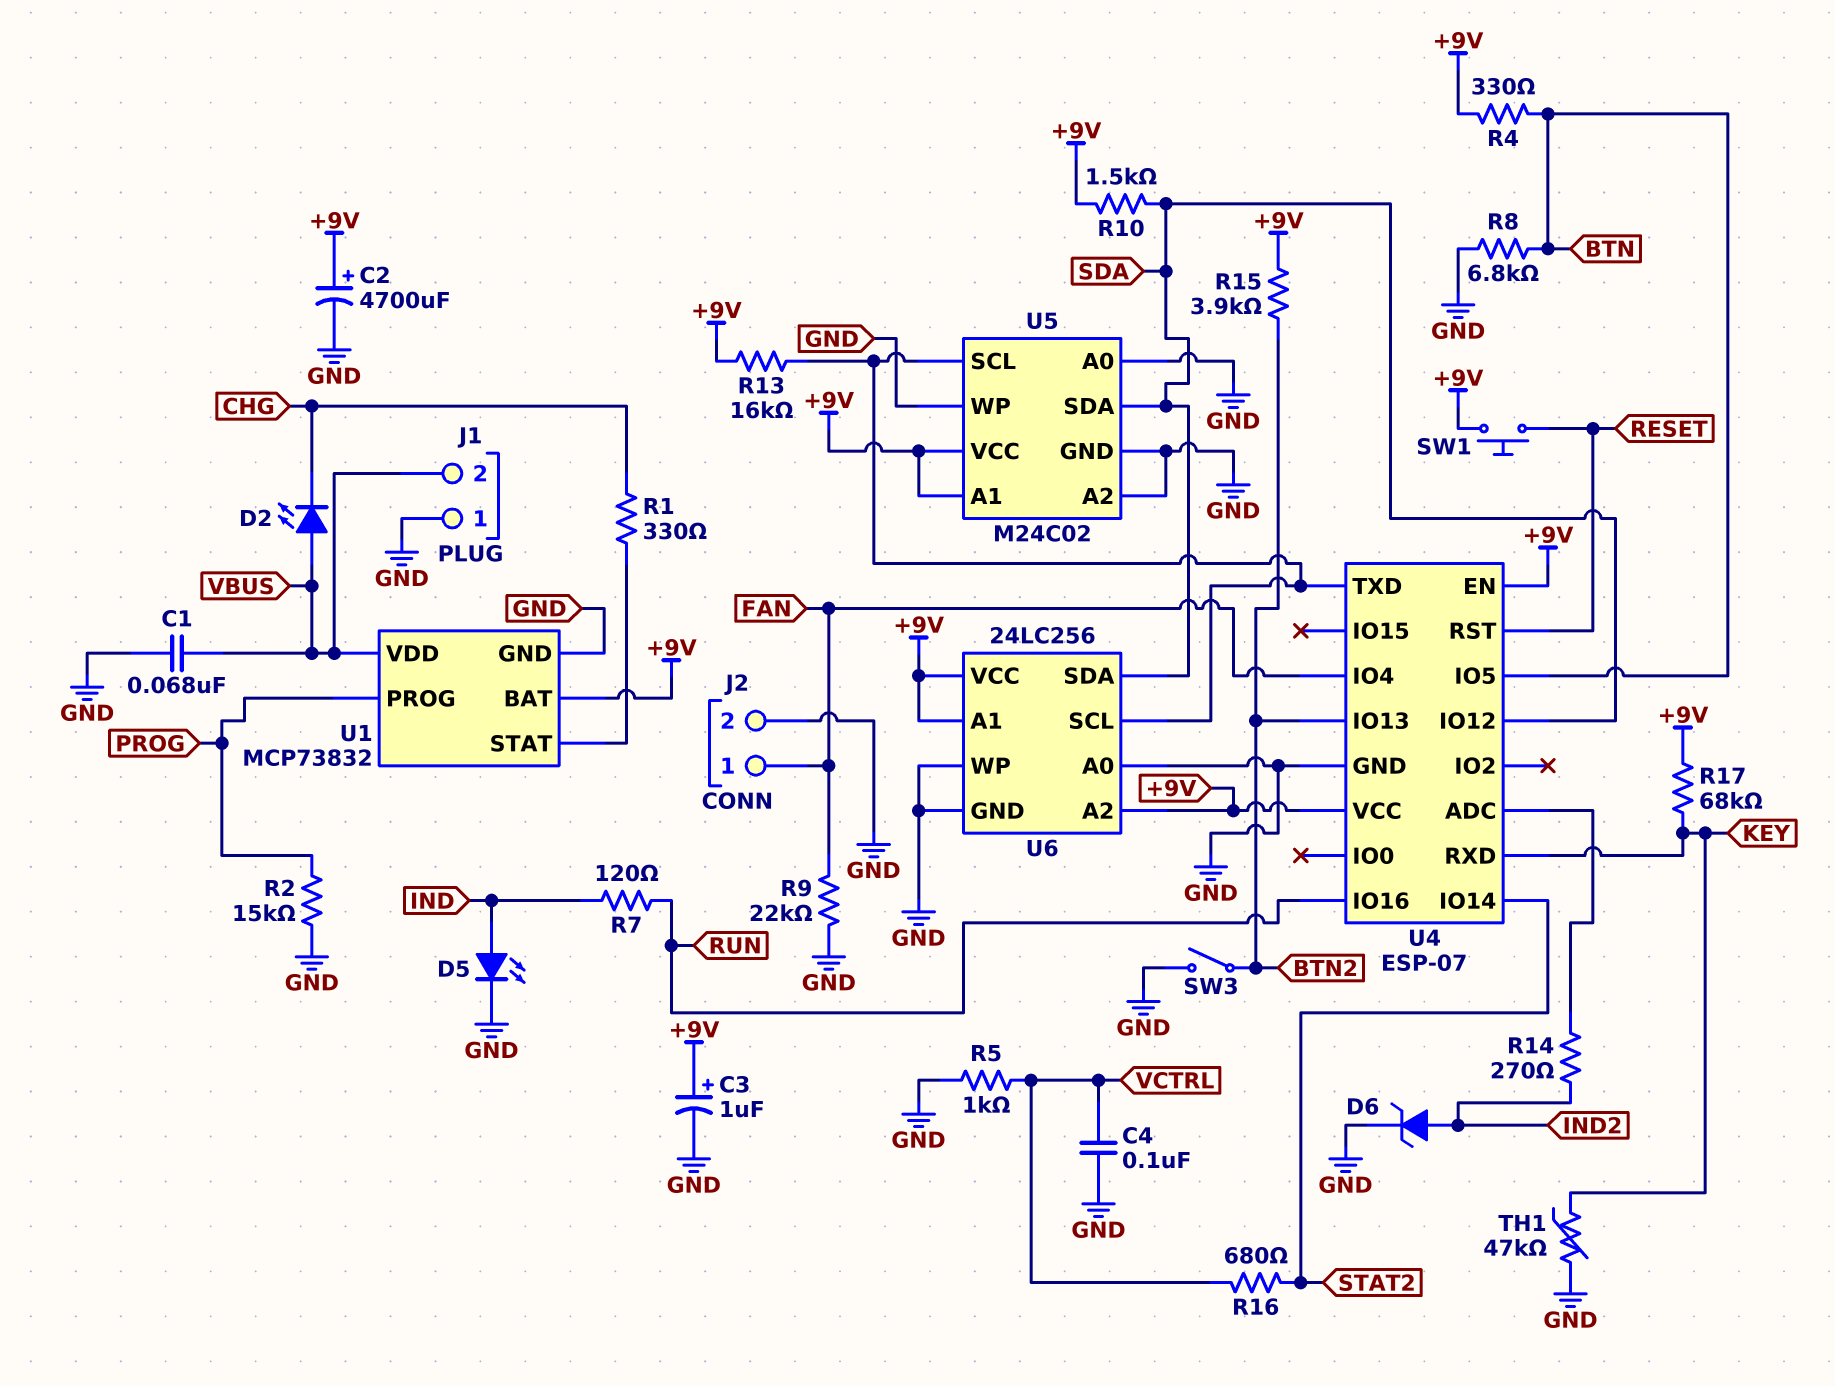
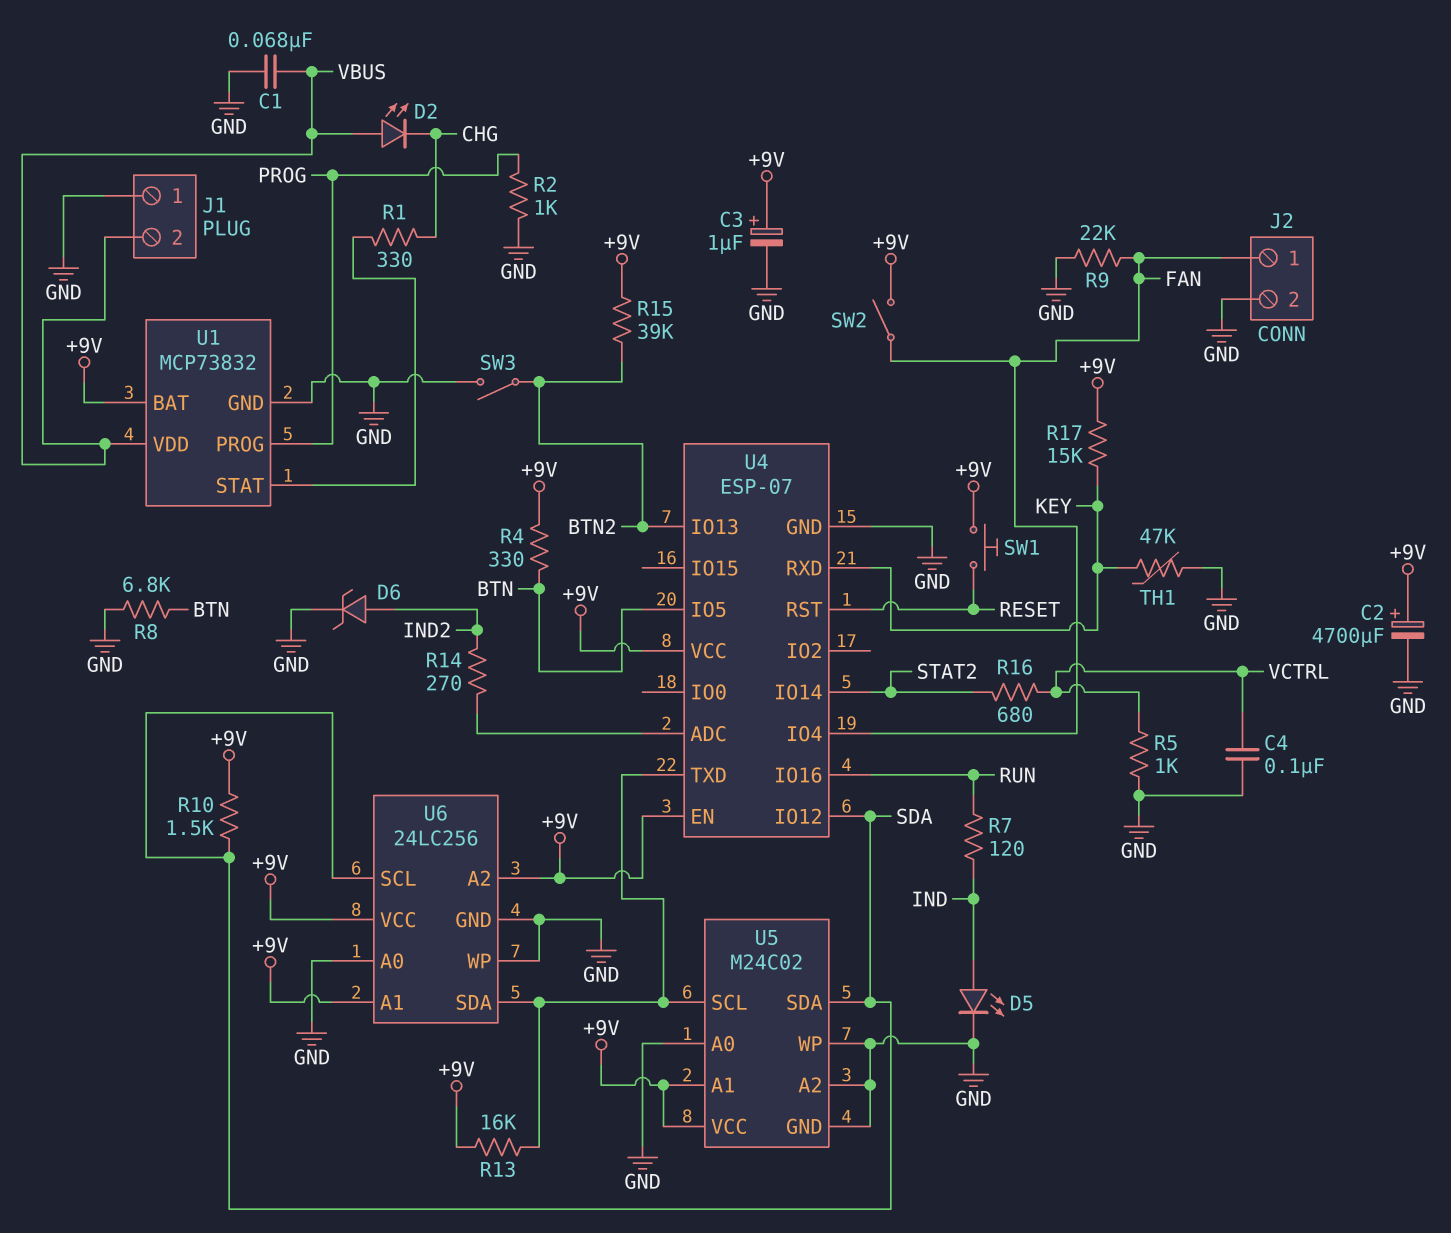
R2: 15k (GND, PROG) -> 1k (GND, PROG)
R15: 3.9k (+9V, BTN2) -> 39k (+9V, BTN2)
R17: 68k (+9V, KEY) -> 15k (+9V, KEY)
SW2: none -> switch (+9V, FAN)
U6 pin SCL: U4/TXD -> SDA
U6 pin SDA: SDA -> U4/TXD

